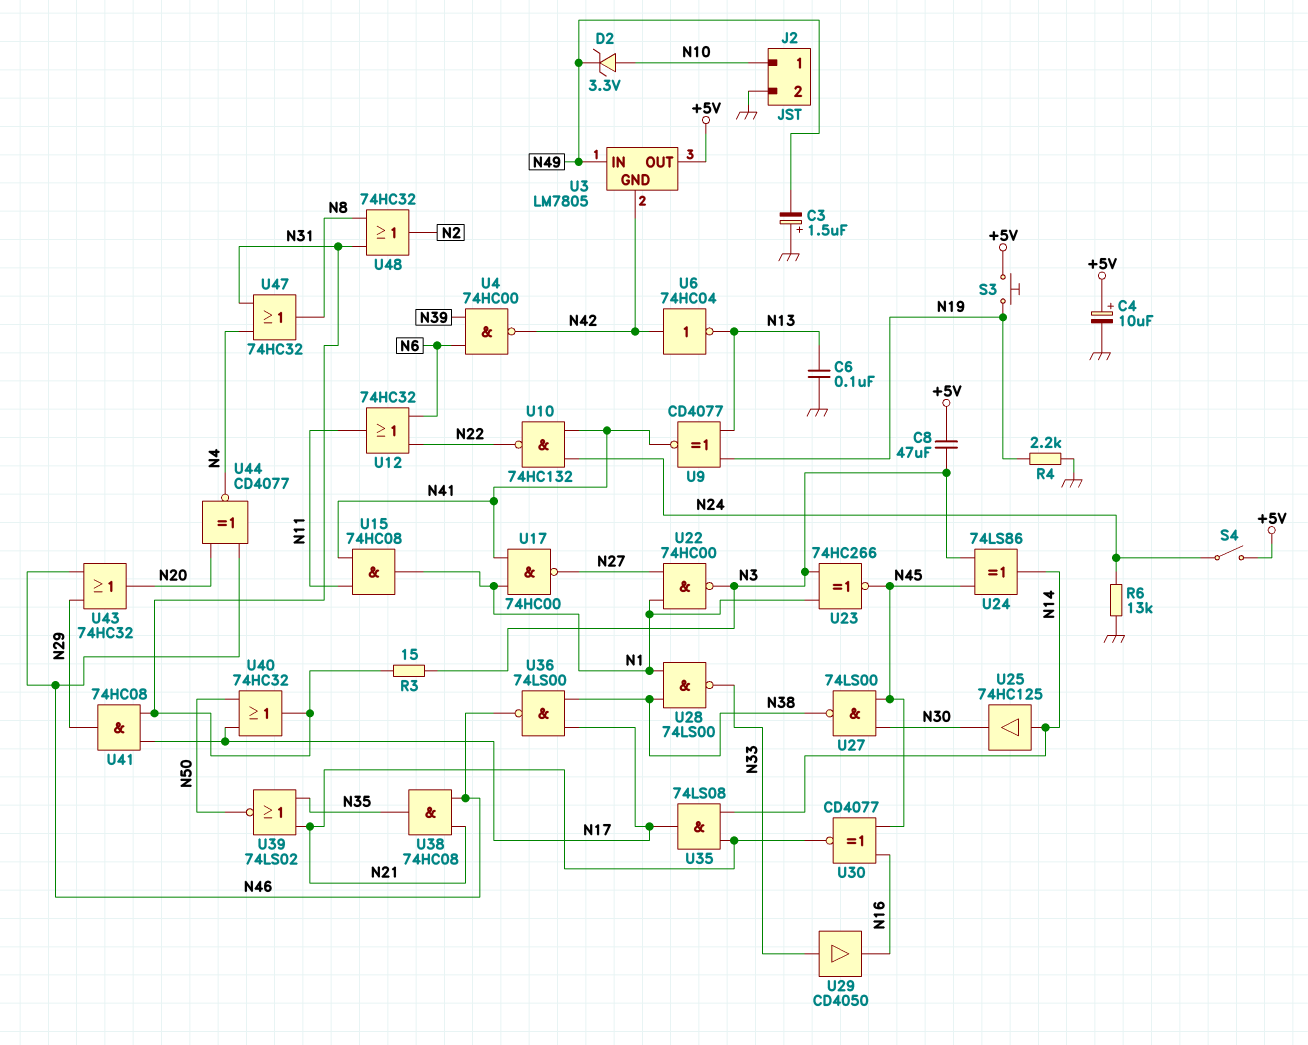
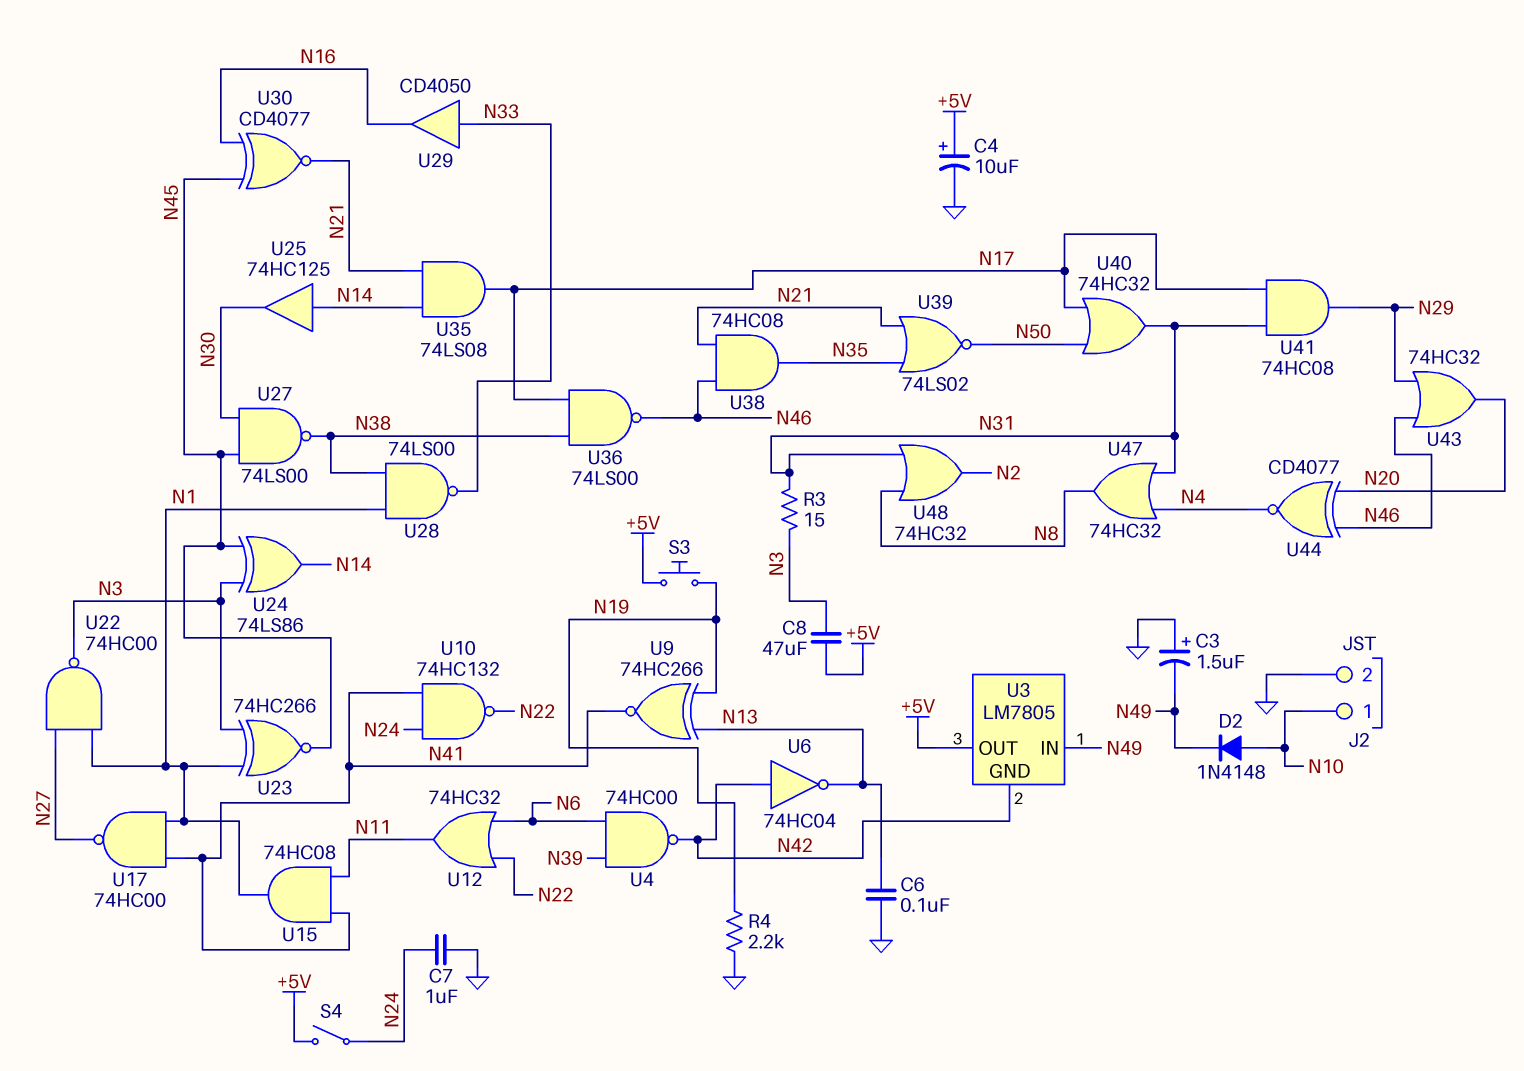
C7: none -> 1uF (GND, N24)
D2: zener 3.3V (A N10, K N49) -> diode 1N4148 (A N10, K N49)
R6: 13k (GND, N24) -> none
U9: XNOR CD4077 (in N13, in N19, out N41) -> XNOR 74HC266 (in N13, in N19, out N41)

